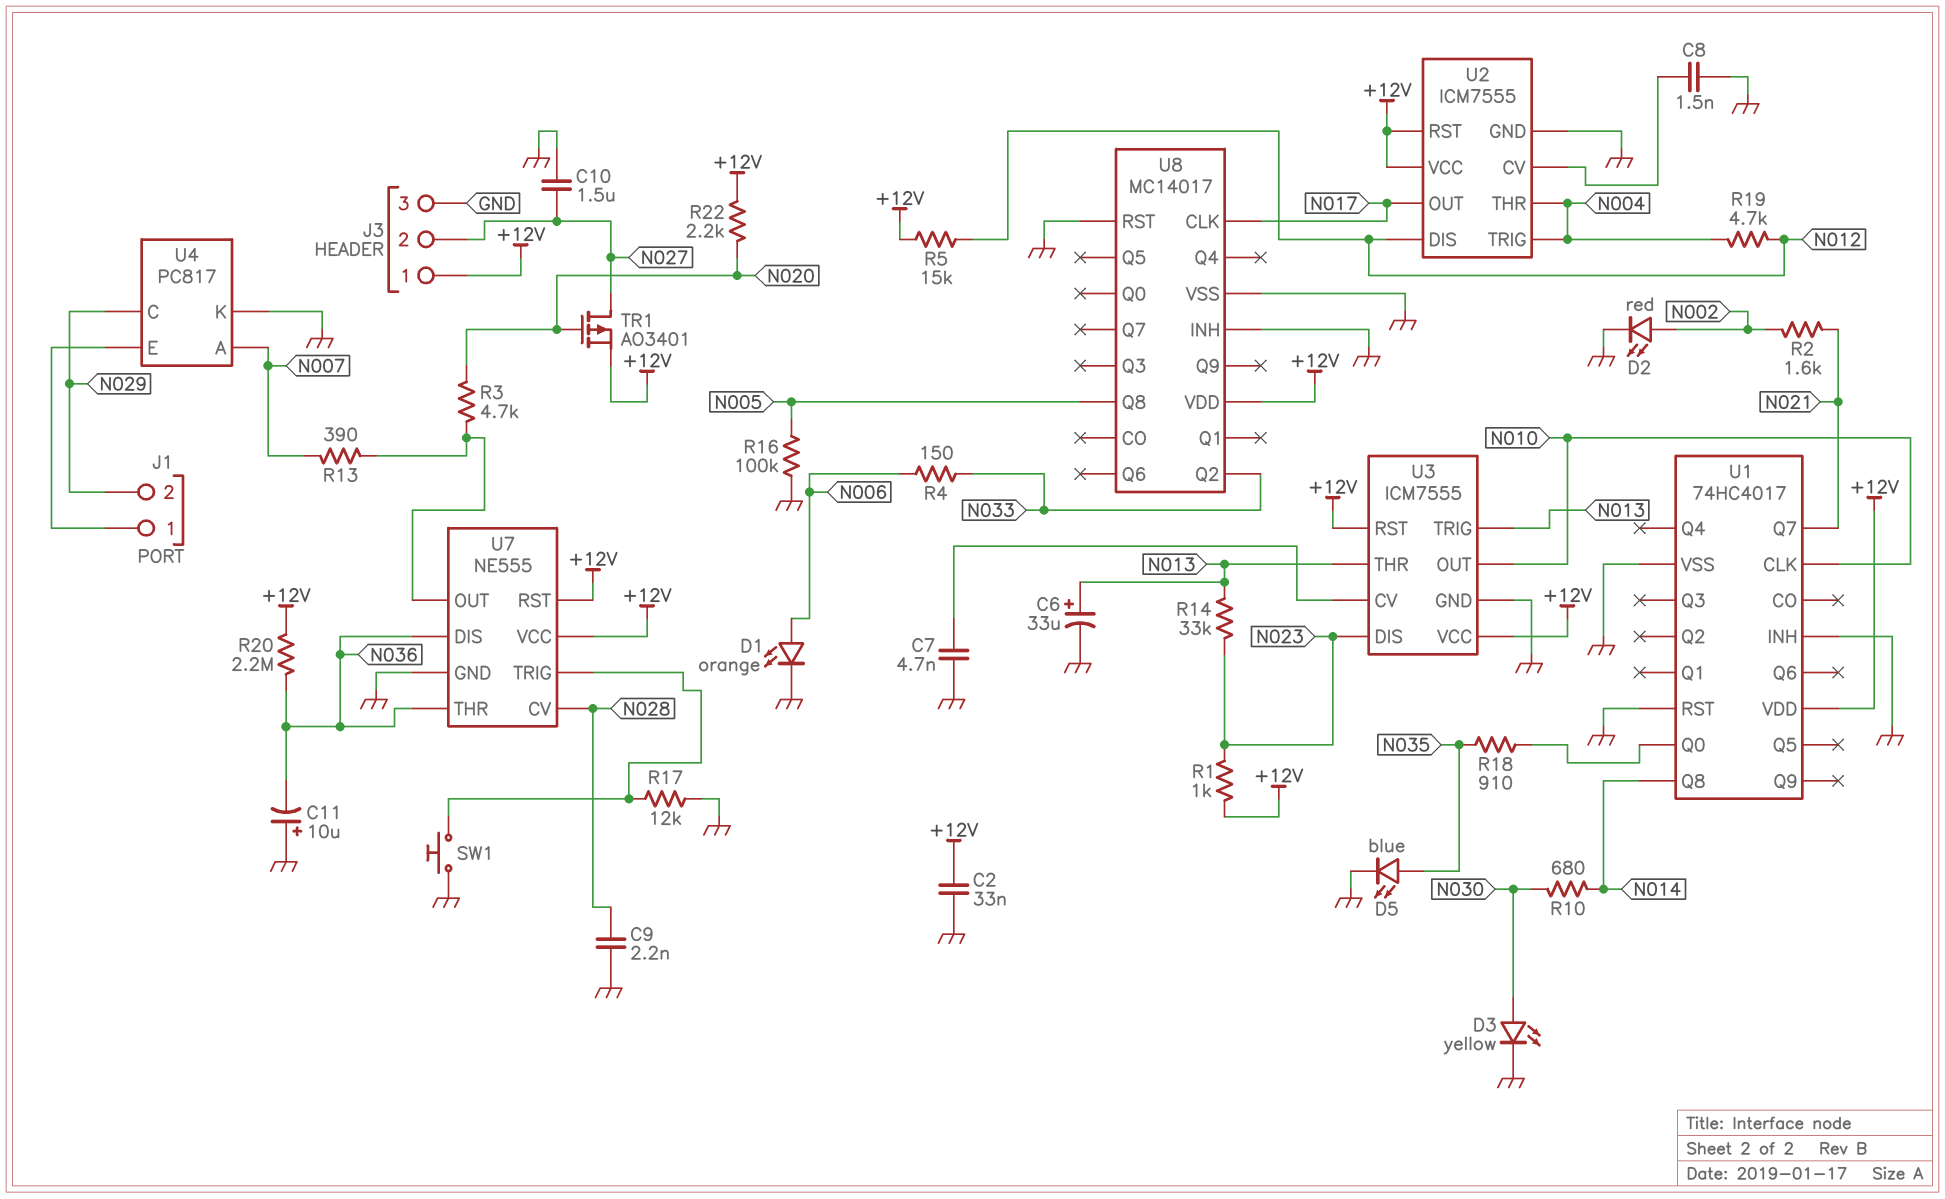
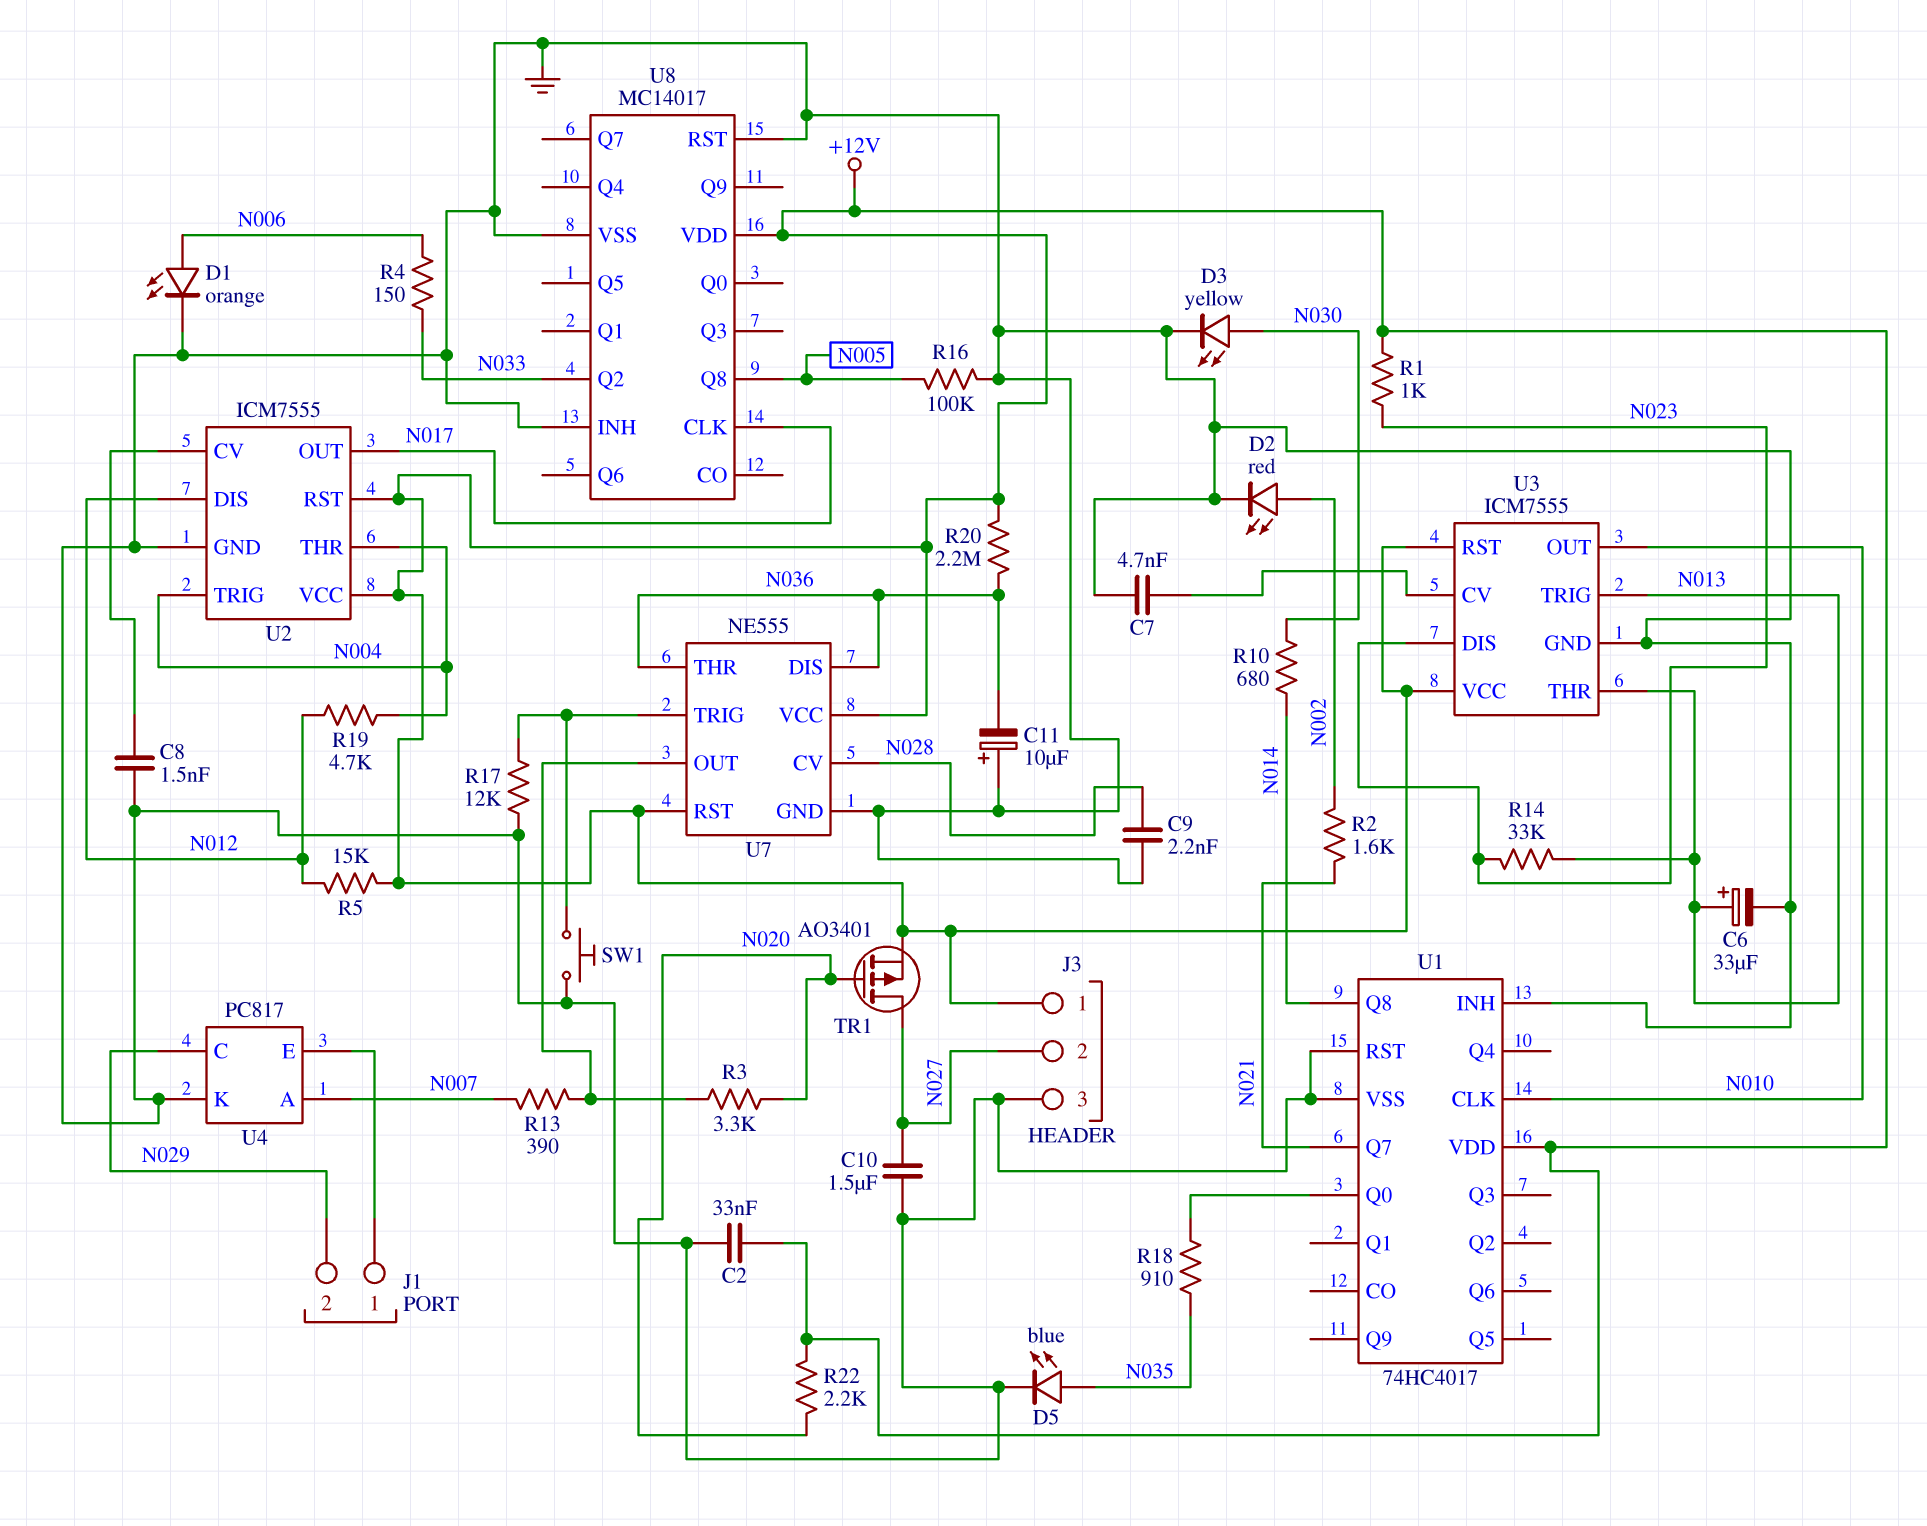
R3: 4.7k (N020, U7/OUT) -> 3.3k (N020, U7/OUT)

